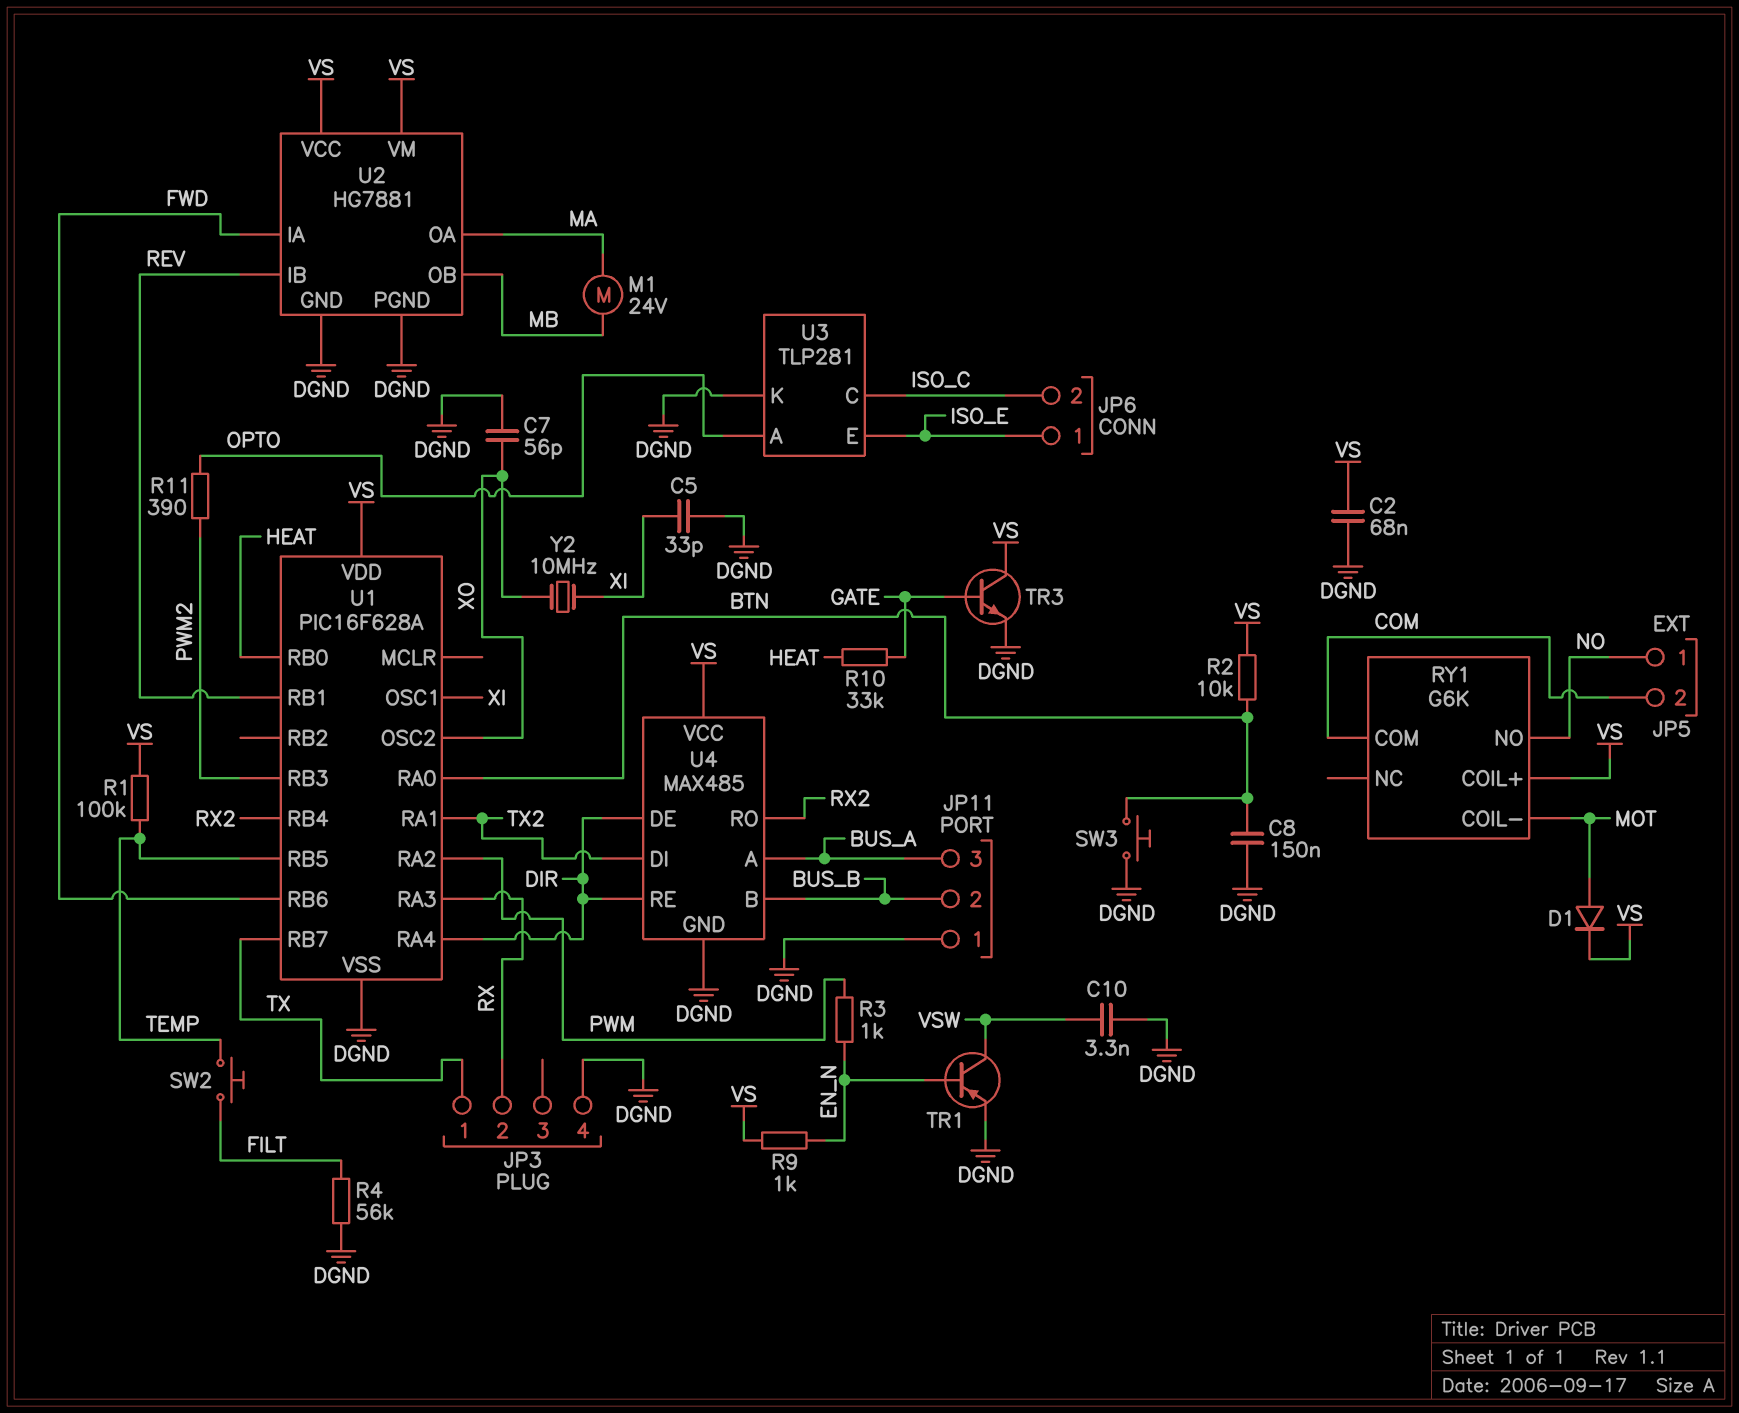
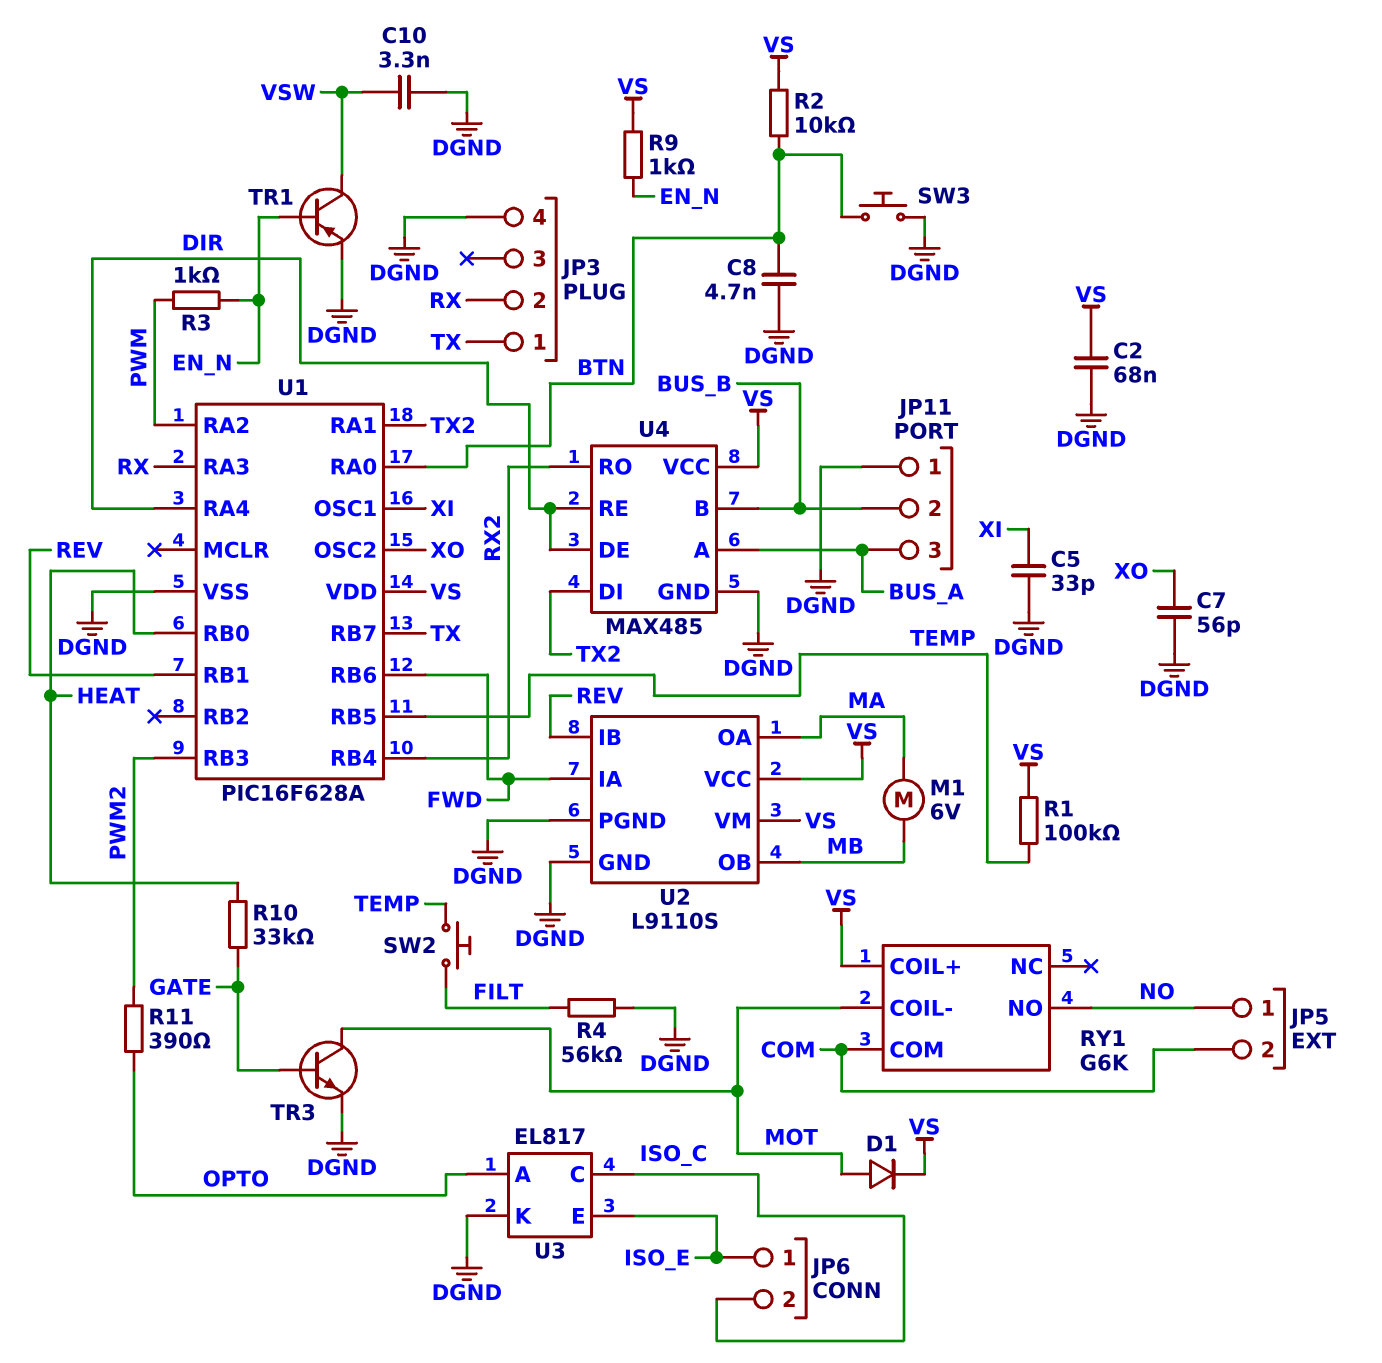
C8: 150nF (BTN, DGND) -> 4.7nF (BTN, DGND)
M1: motor 24V (MA, MB) -> motor 6V (MA, MB)
TR3: NPN (B GATE, C VS, E DGND) -> NPN (B GATE, C MOT, E DGND)
U2: HG7881 -> L9110S
U3: TLP281 -> EL817
Y2: 10MHz (XI, XO) -> none

